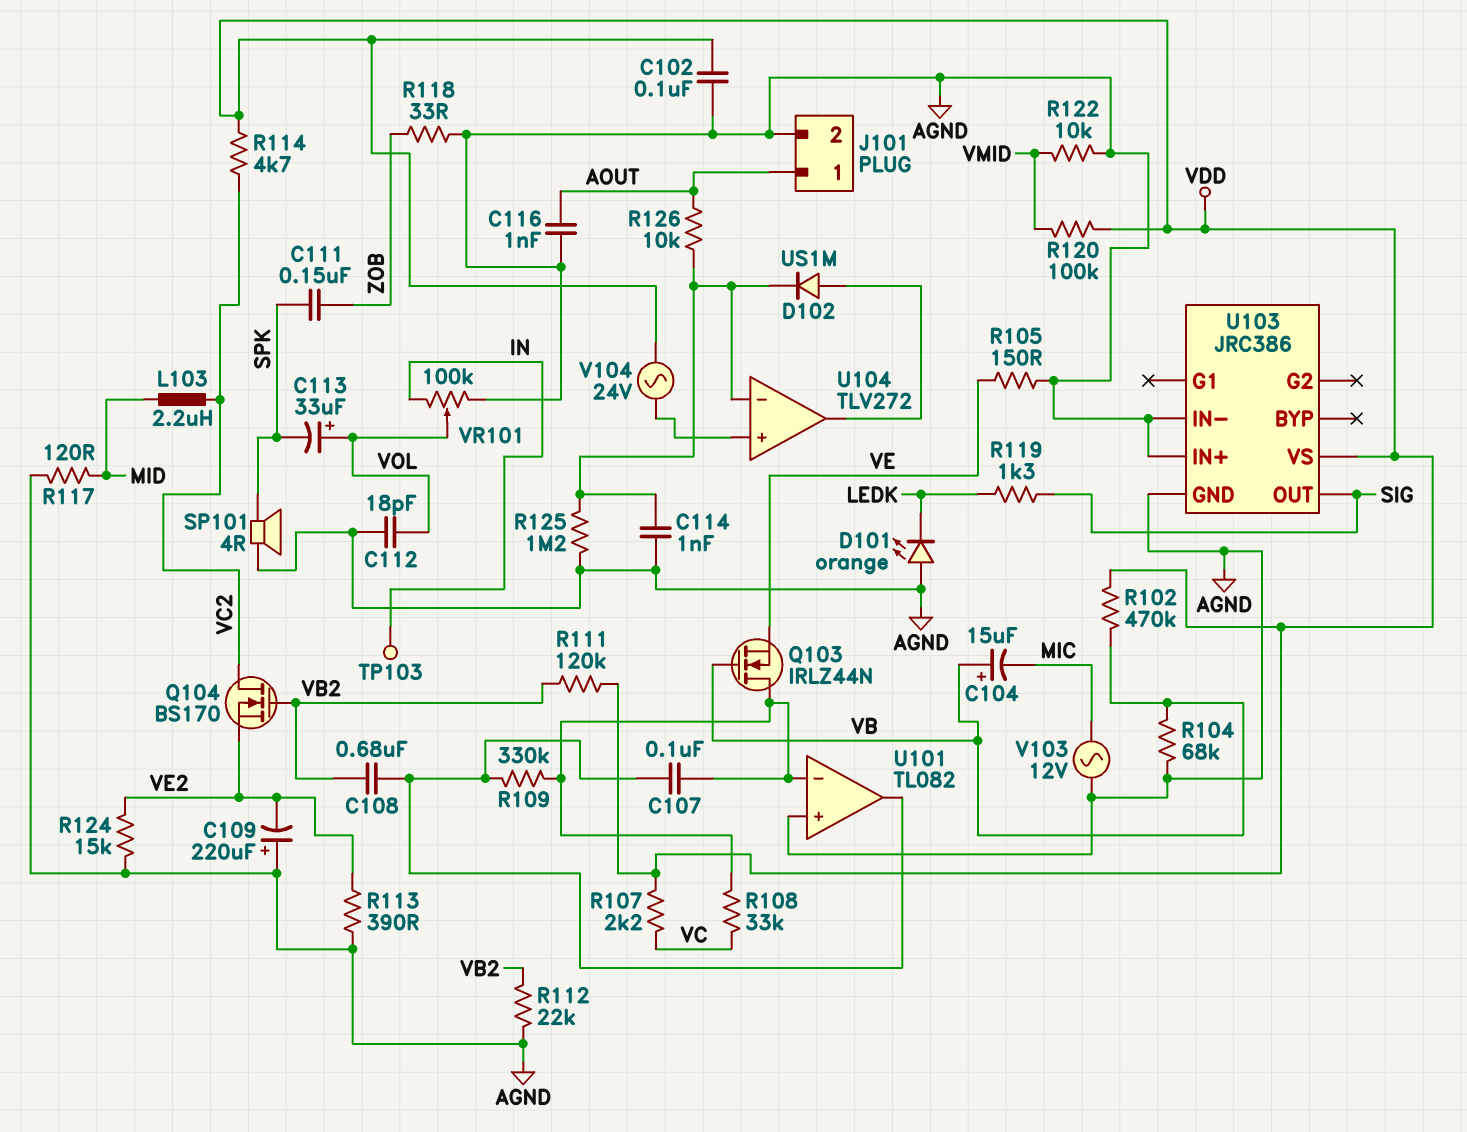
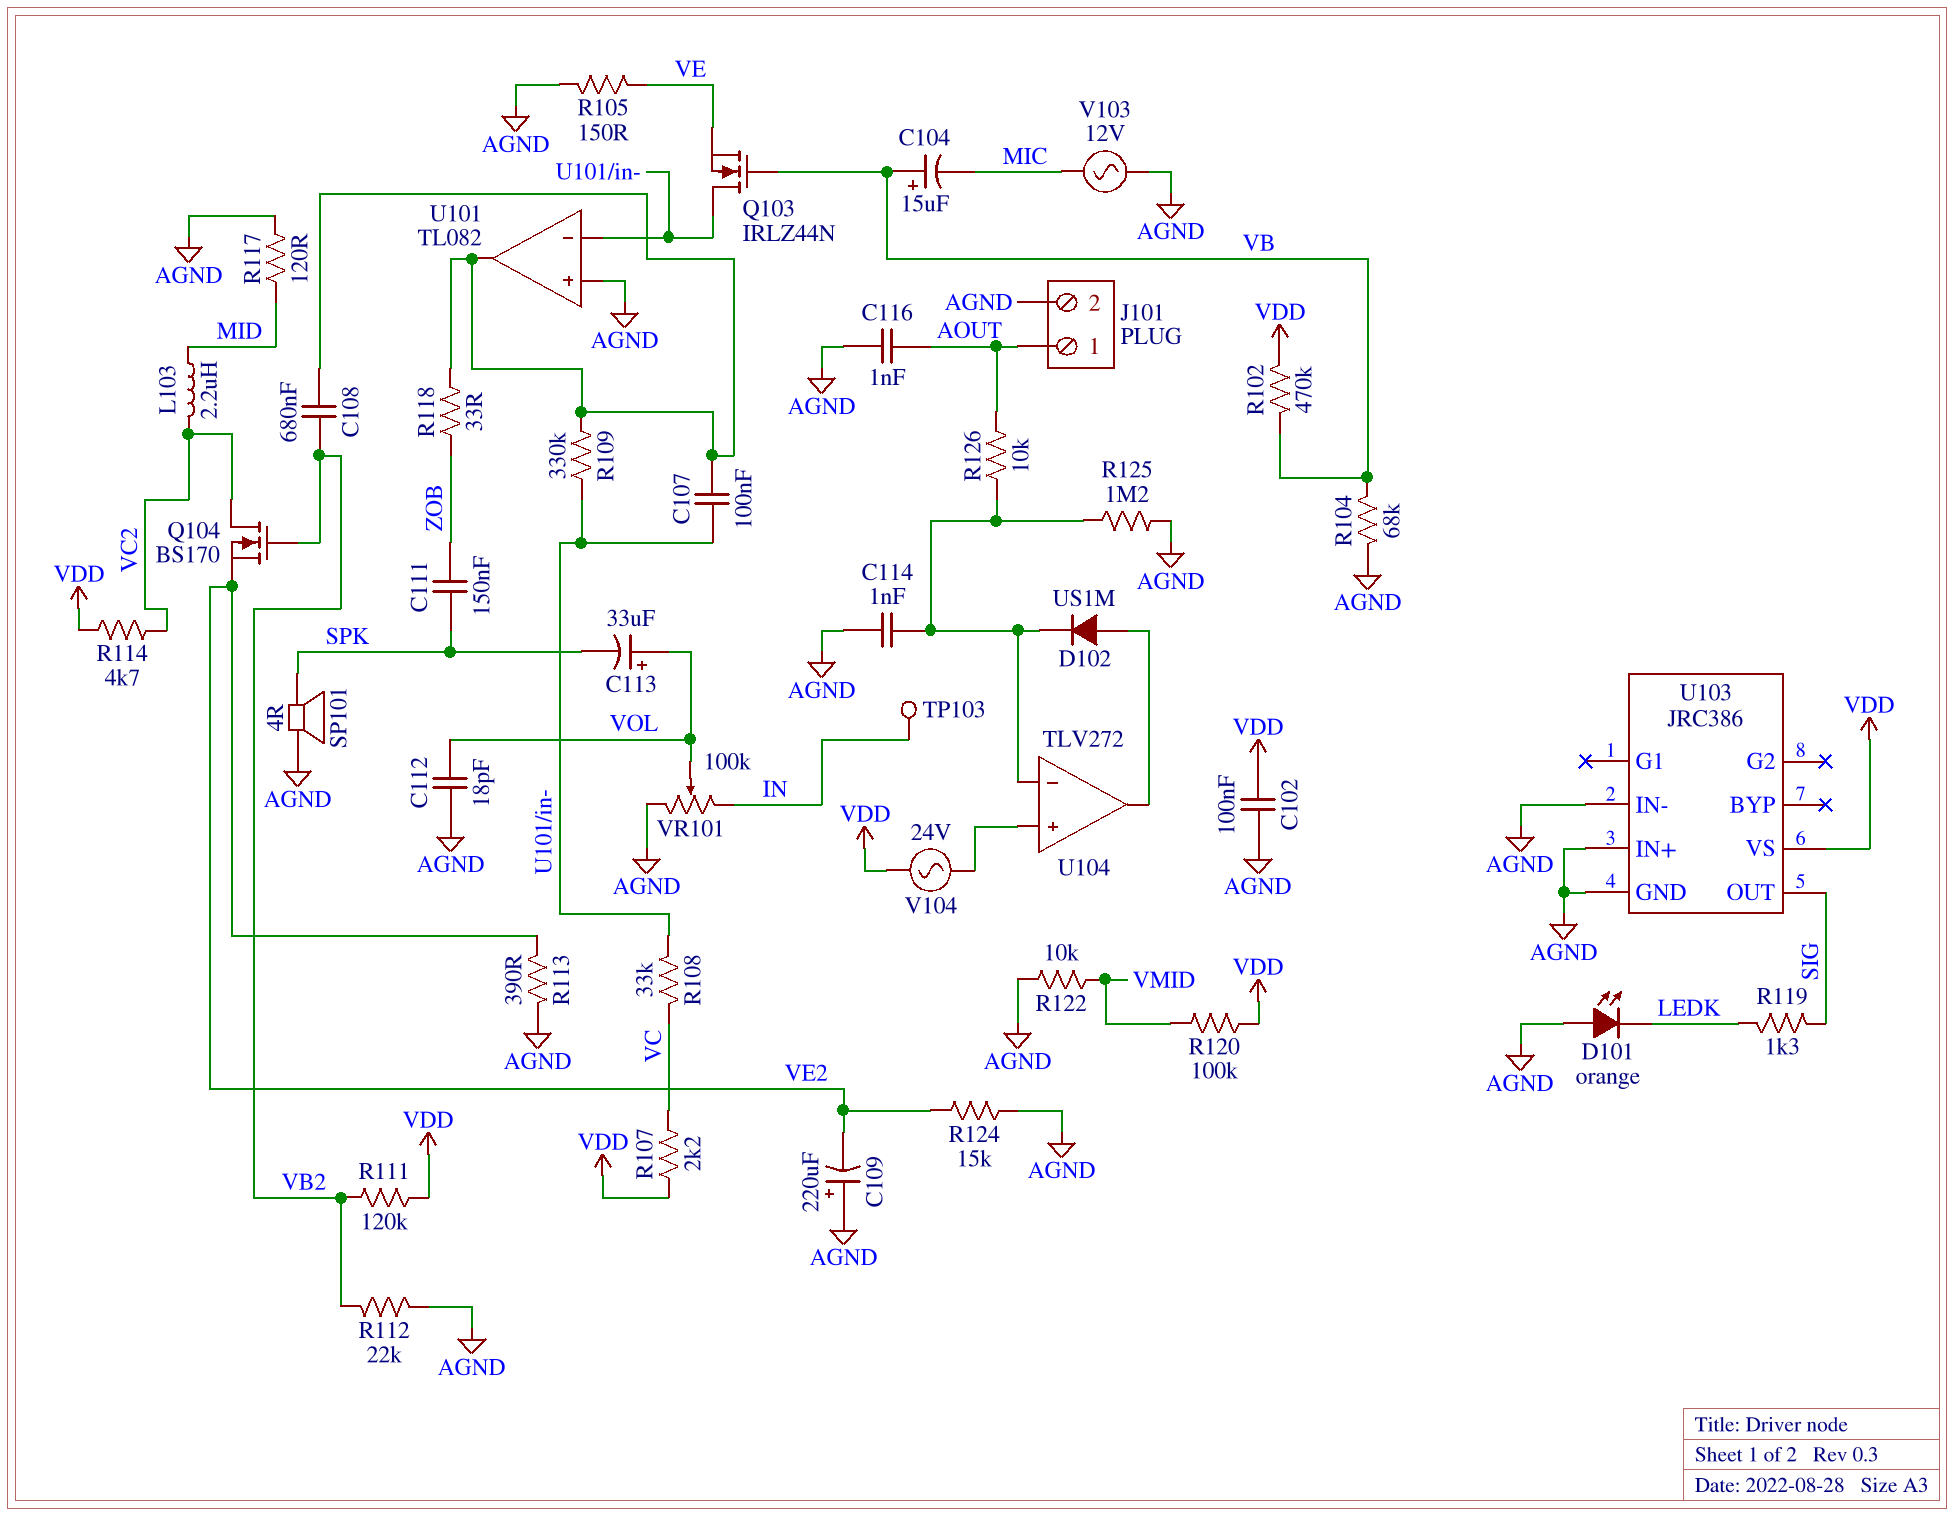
R118: 33 (AGND, ZOB) -> 33 (U101/out, ZOB)

